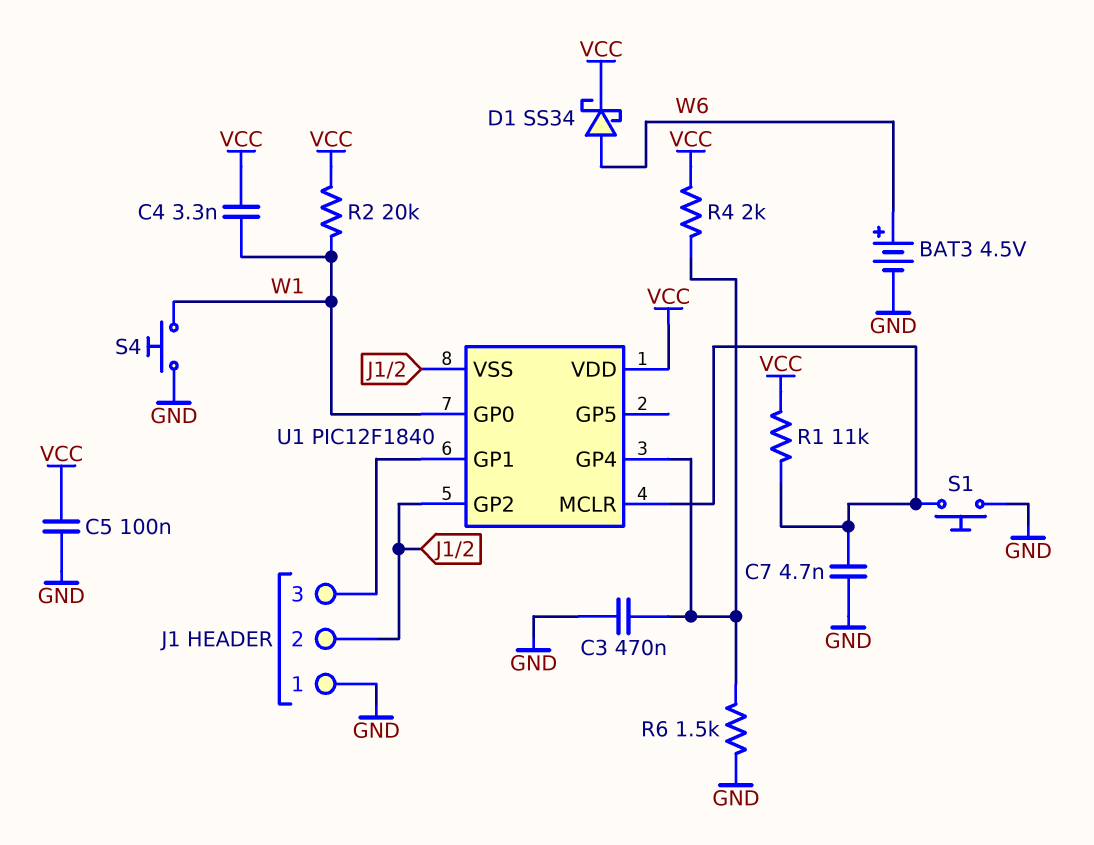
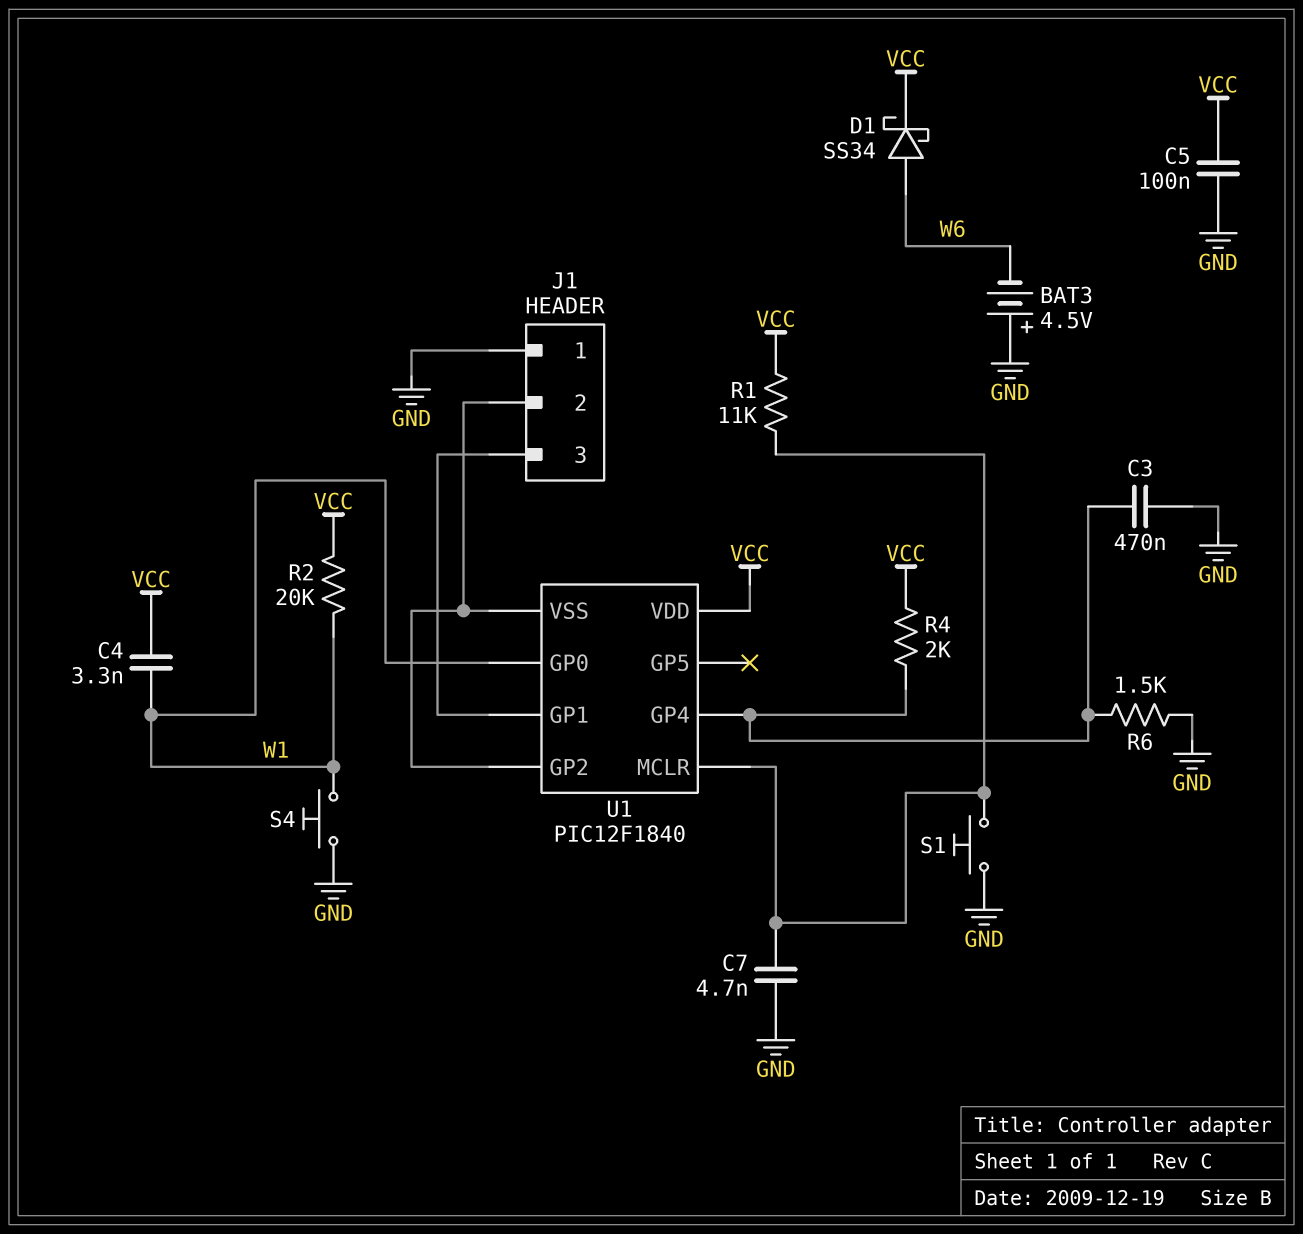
BAT3: 4.5V (plus W6, minus GND) -> 4.5V (plus GND, minus W6)

